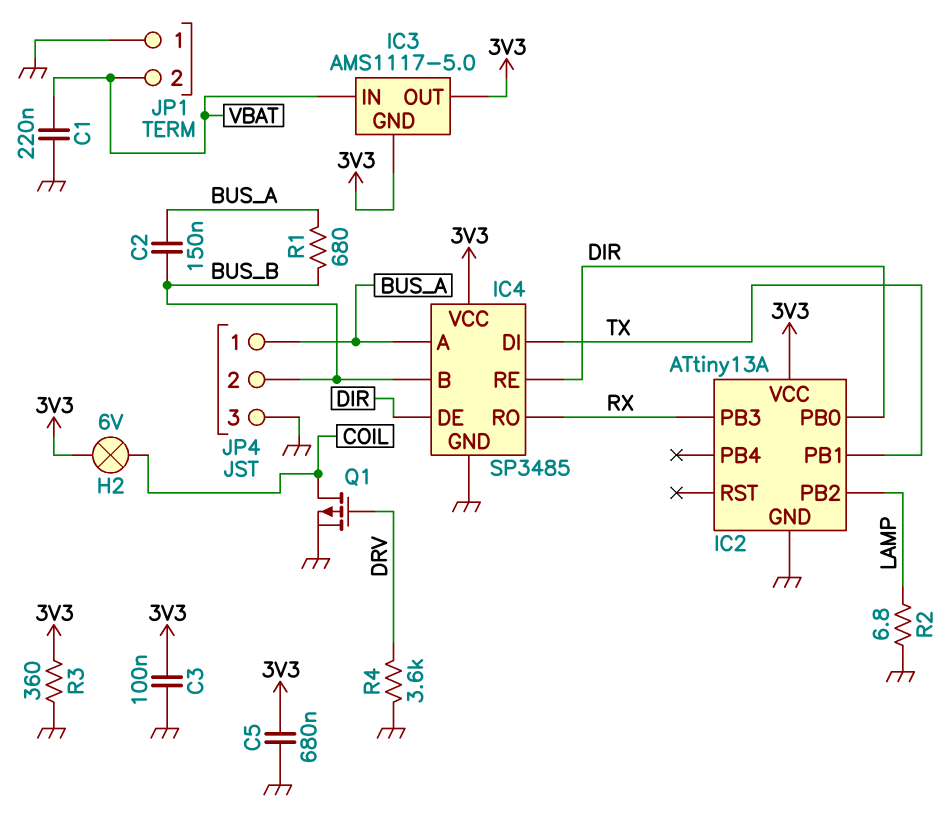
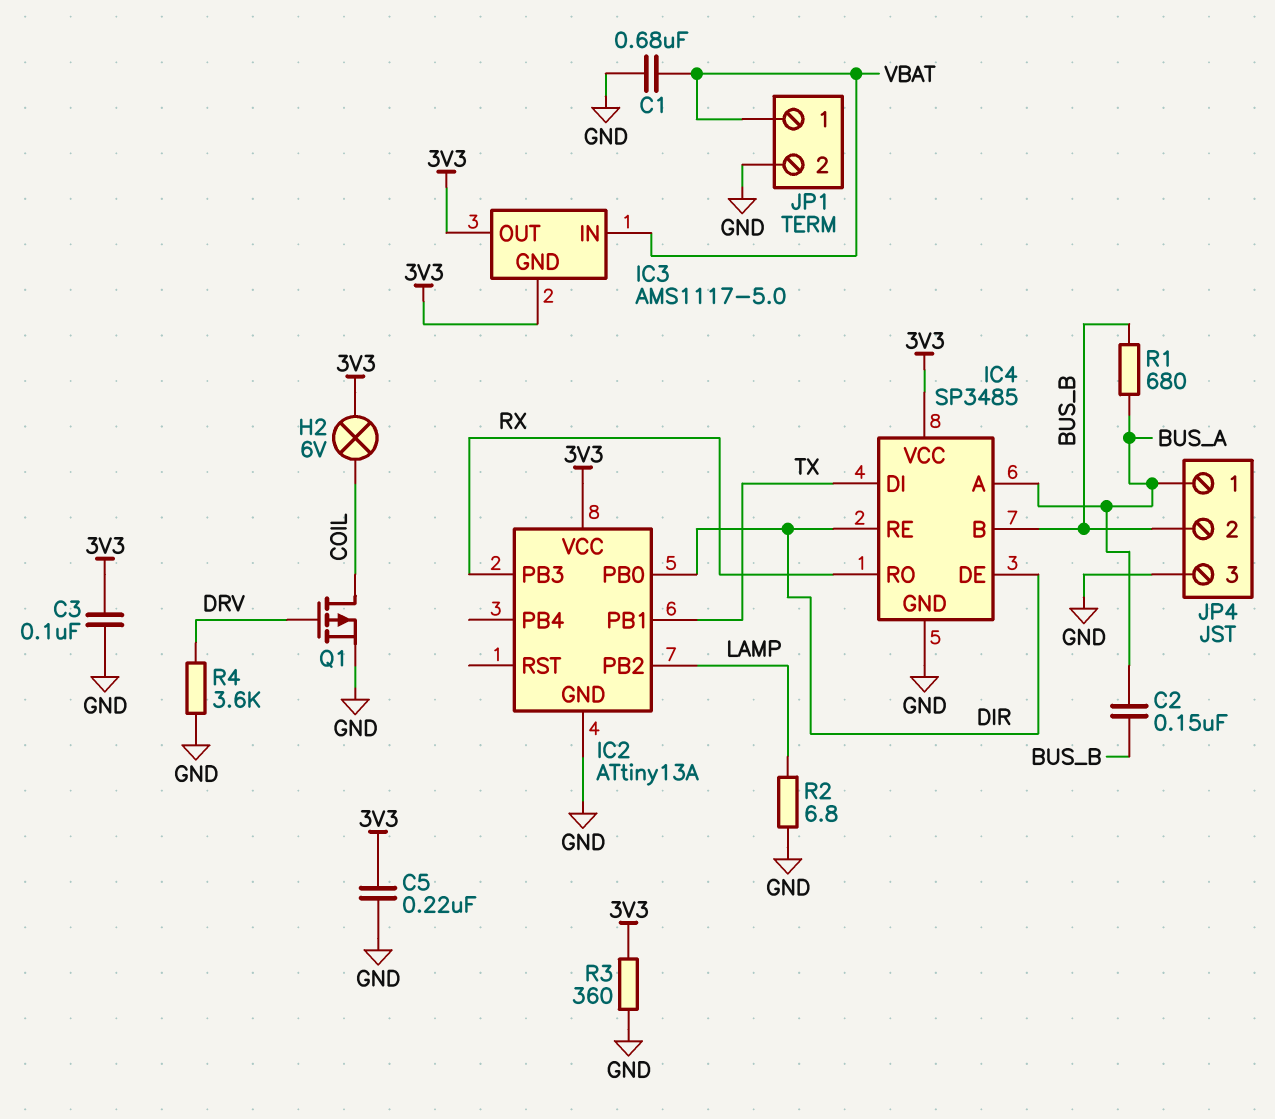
C1: 220nF (GND, VBAT) -> 680nF (GND, VBAT)
C5: 680nF (3V3, GND) -> 220nF (3V3, GND)
JP1 pin 1: GND -> VBAT
JP1 pin 2: VBAT -> GND

